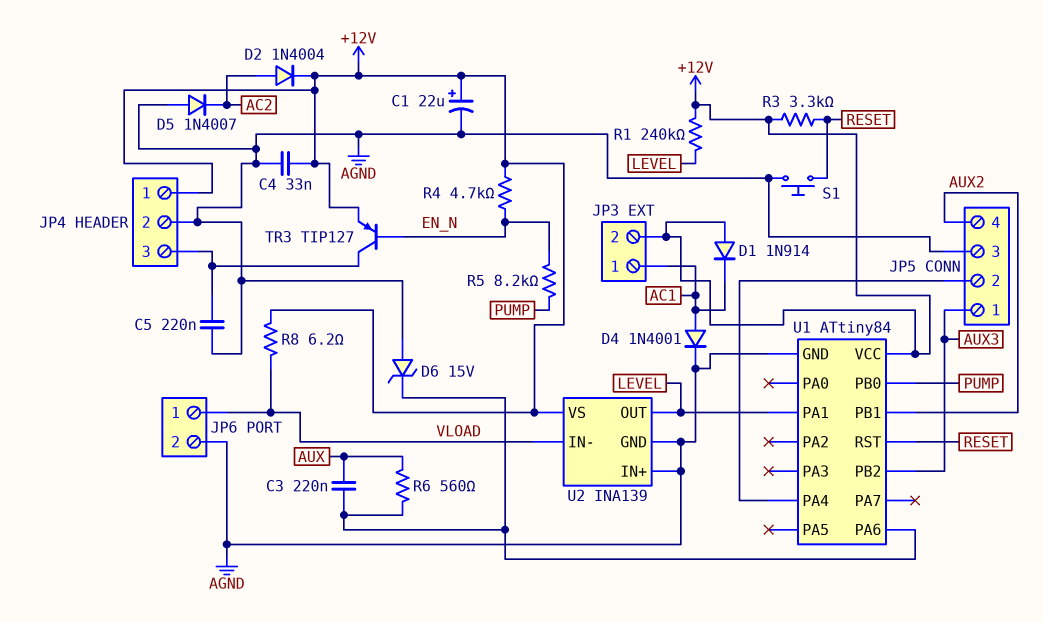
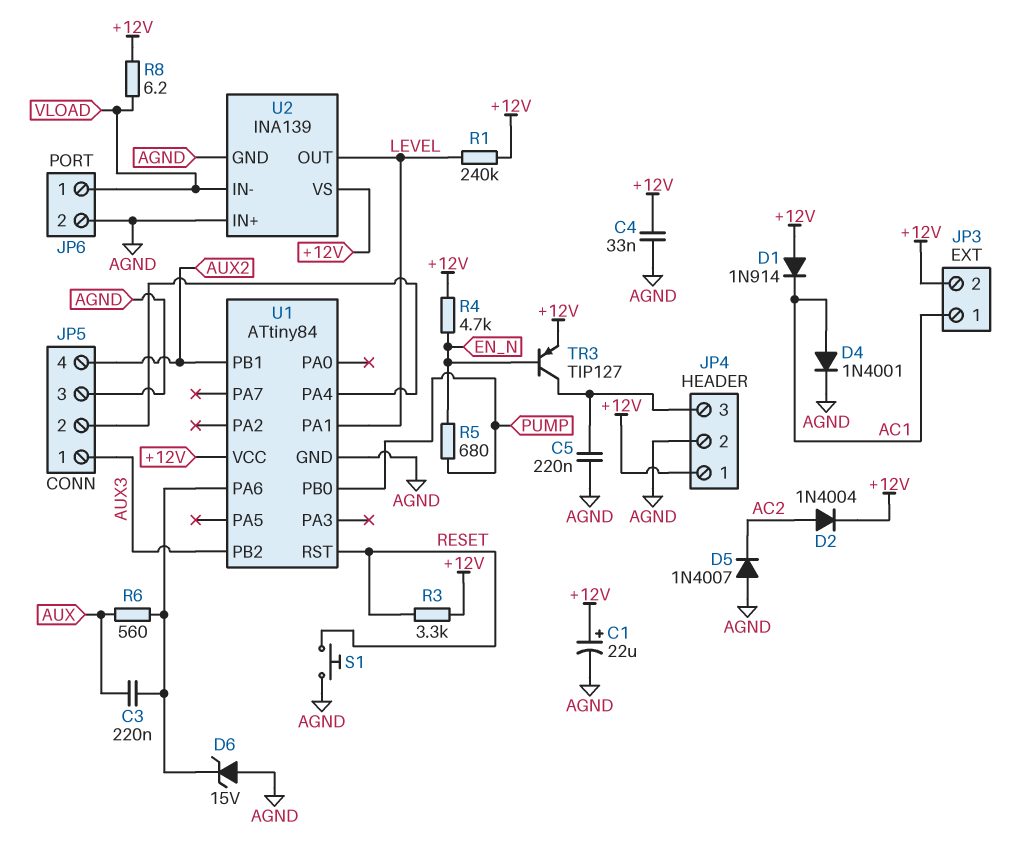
R5: 8.2k (EN_N, PUMP) -> 680 (EN_N, PUMP)

